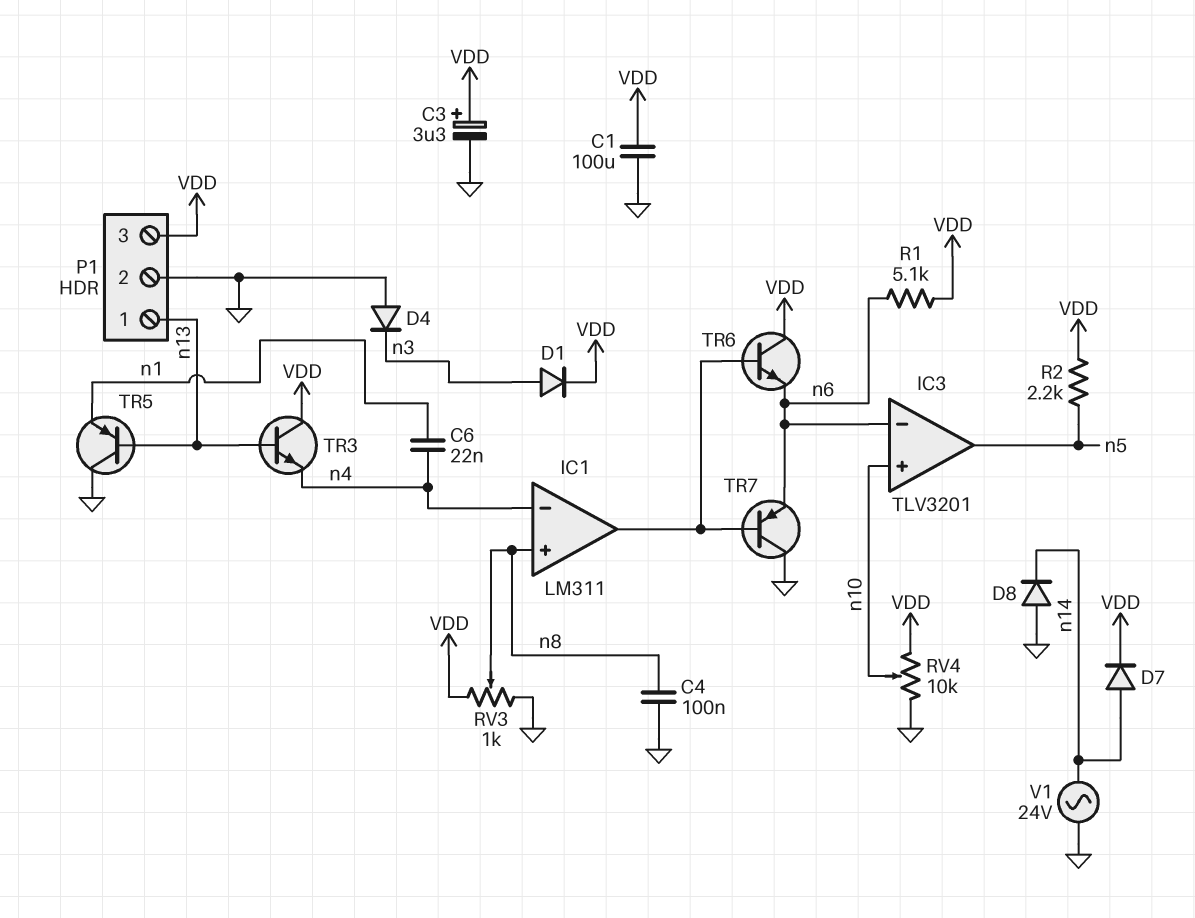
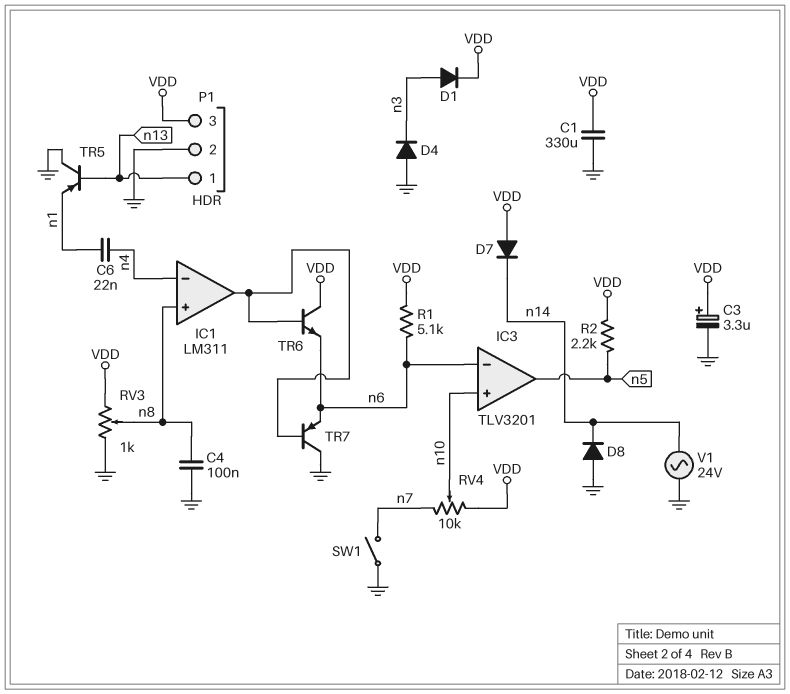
C1: 100uF (GND, VDD) -> 330uF (GND, VDD)
D7: diode (A n14, K VDD) -> diode (A VDD, K n14)
RV4: 10k (GND, VDD, wiper n10) -> 10k (VDD, n7, wiper n10)
SW1: none -> switch (GND, n7)
TR3: NPN (B n13, C VDD, E n4) -> none

